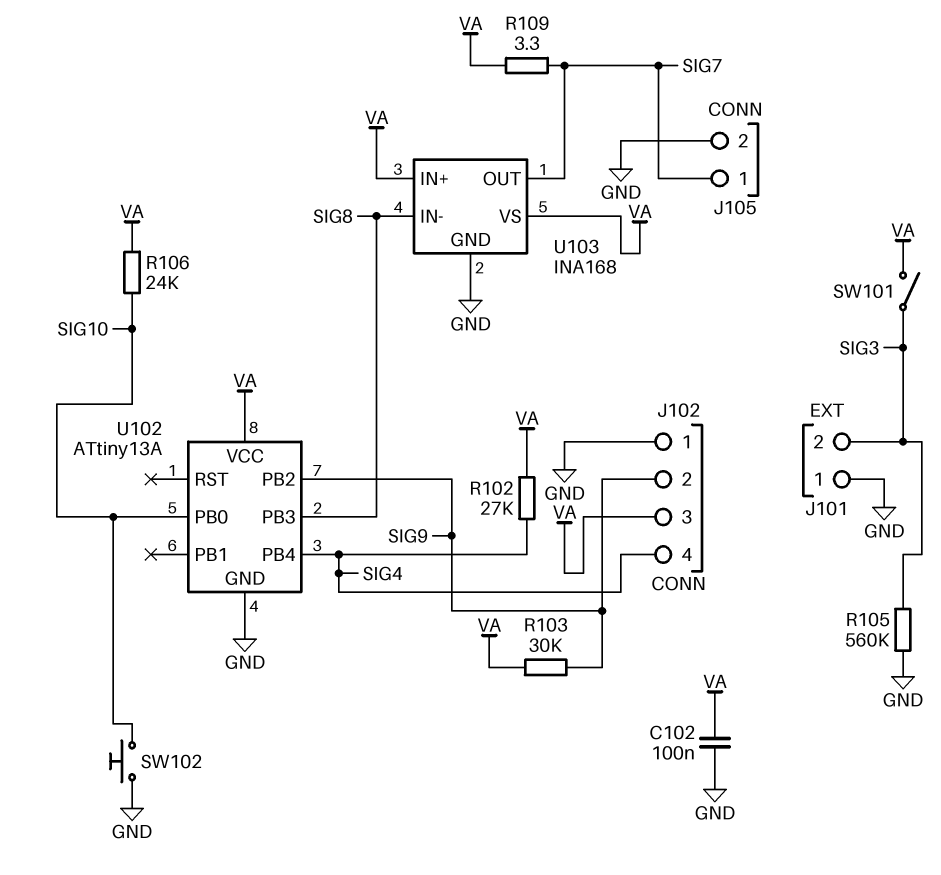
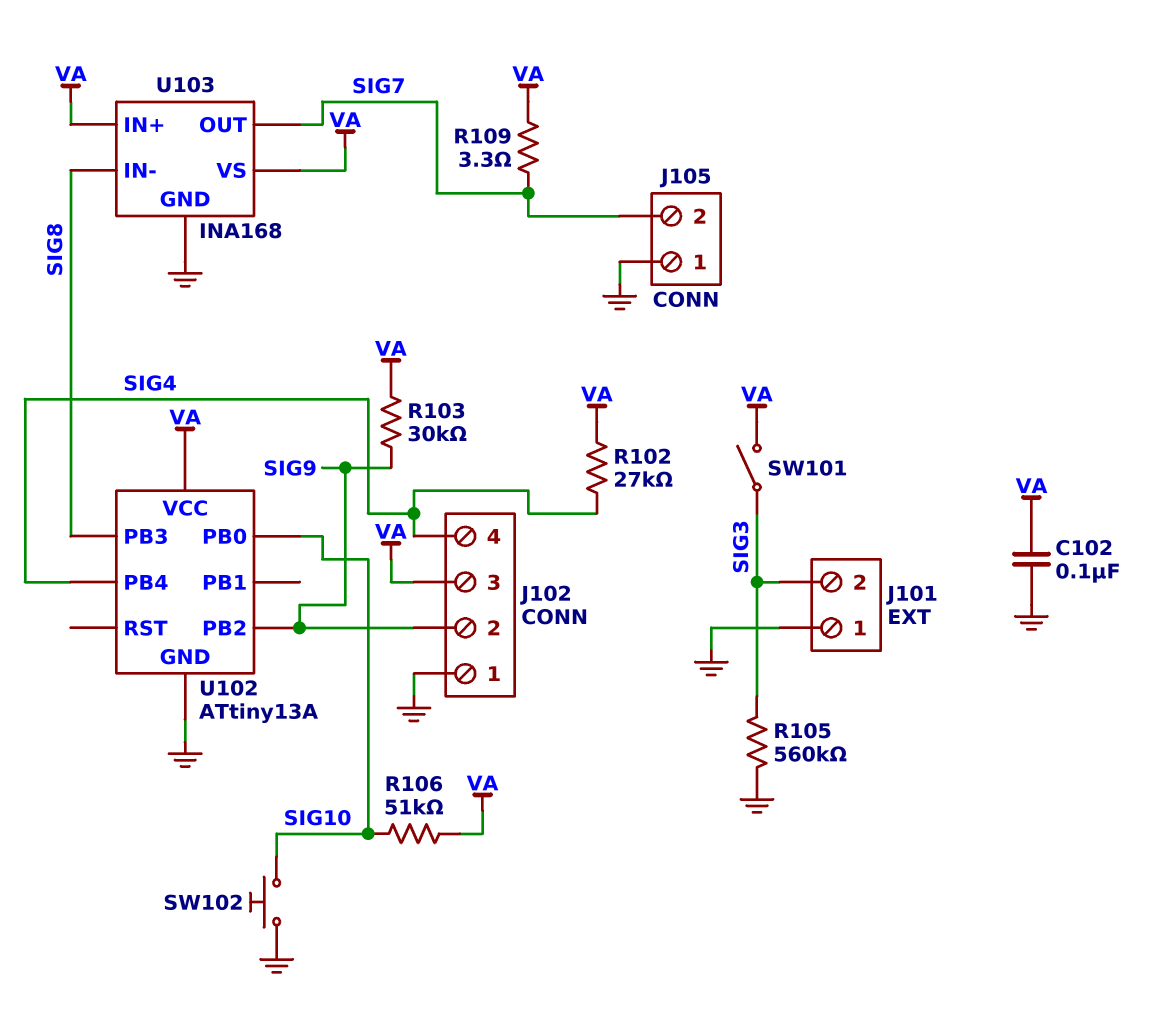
J105 pin 1: SIG7 -> GND
J105 pin 2: GND -> SIG7
R106: 24k (SIG10, VA) -> 51k (SIG10, VA)

